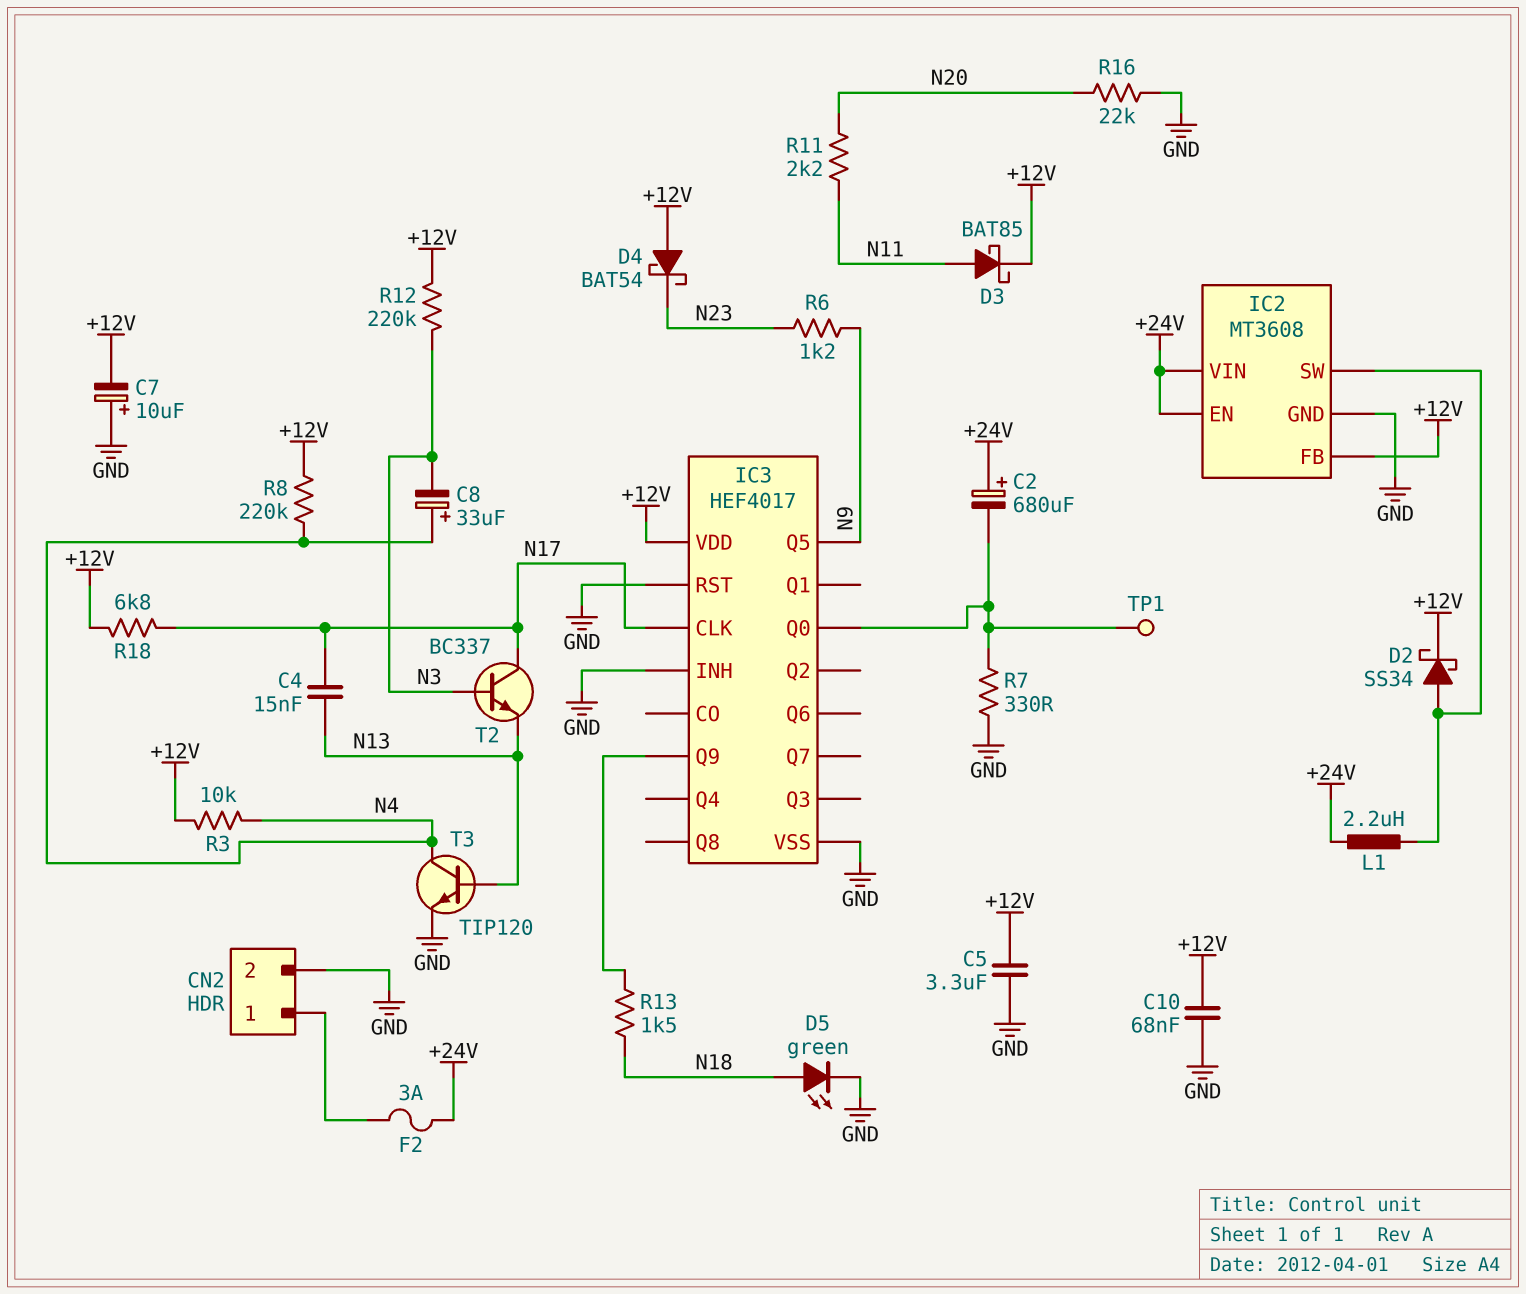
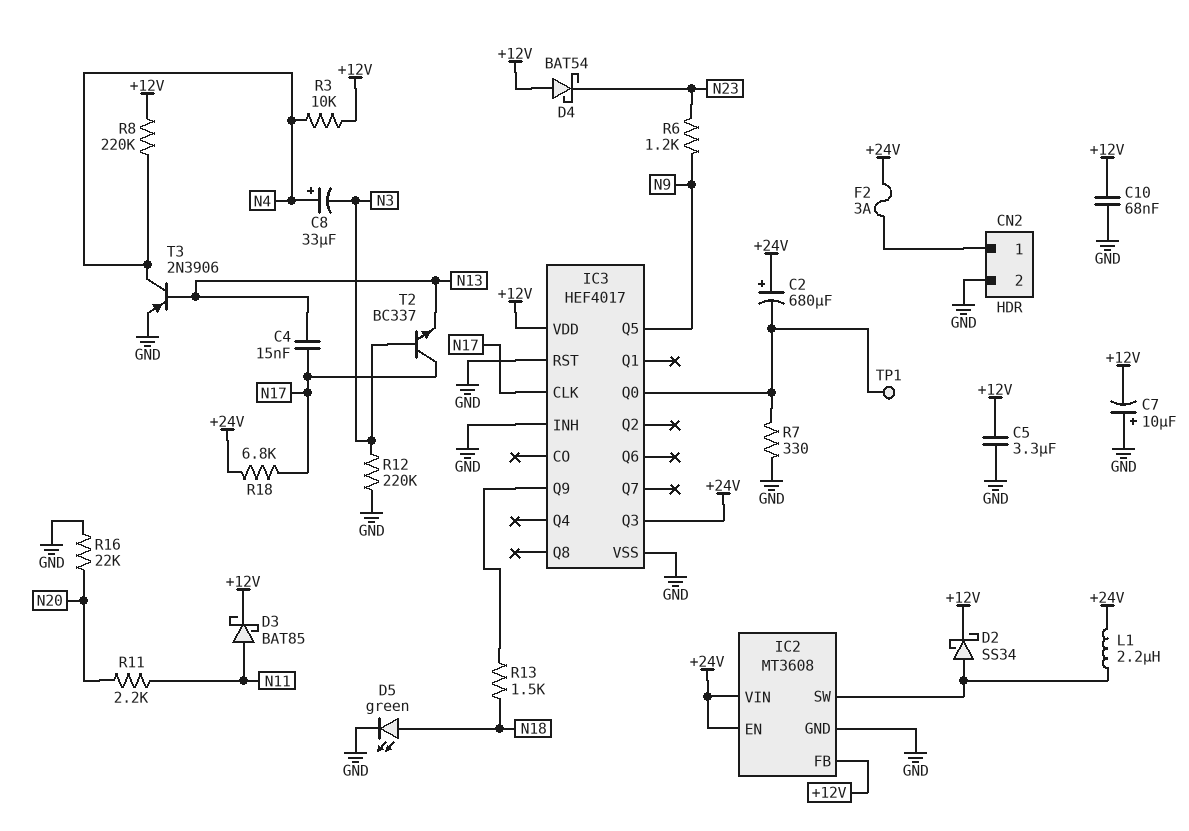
IC3 pin Q3: none -> +24V
R12: 220k (+12V, N3) -> 220k (GND, N3)
R18: 6.8k (+12V, N17) -> 6.8k (+24V, N17)
T3: NPN TIP120 (B N13, C N4, E GND) -> PNP 2N3906 (B N13, C N4, E GND)

